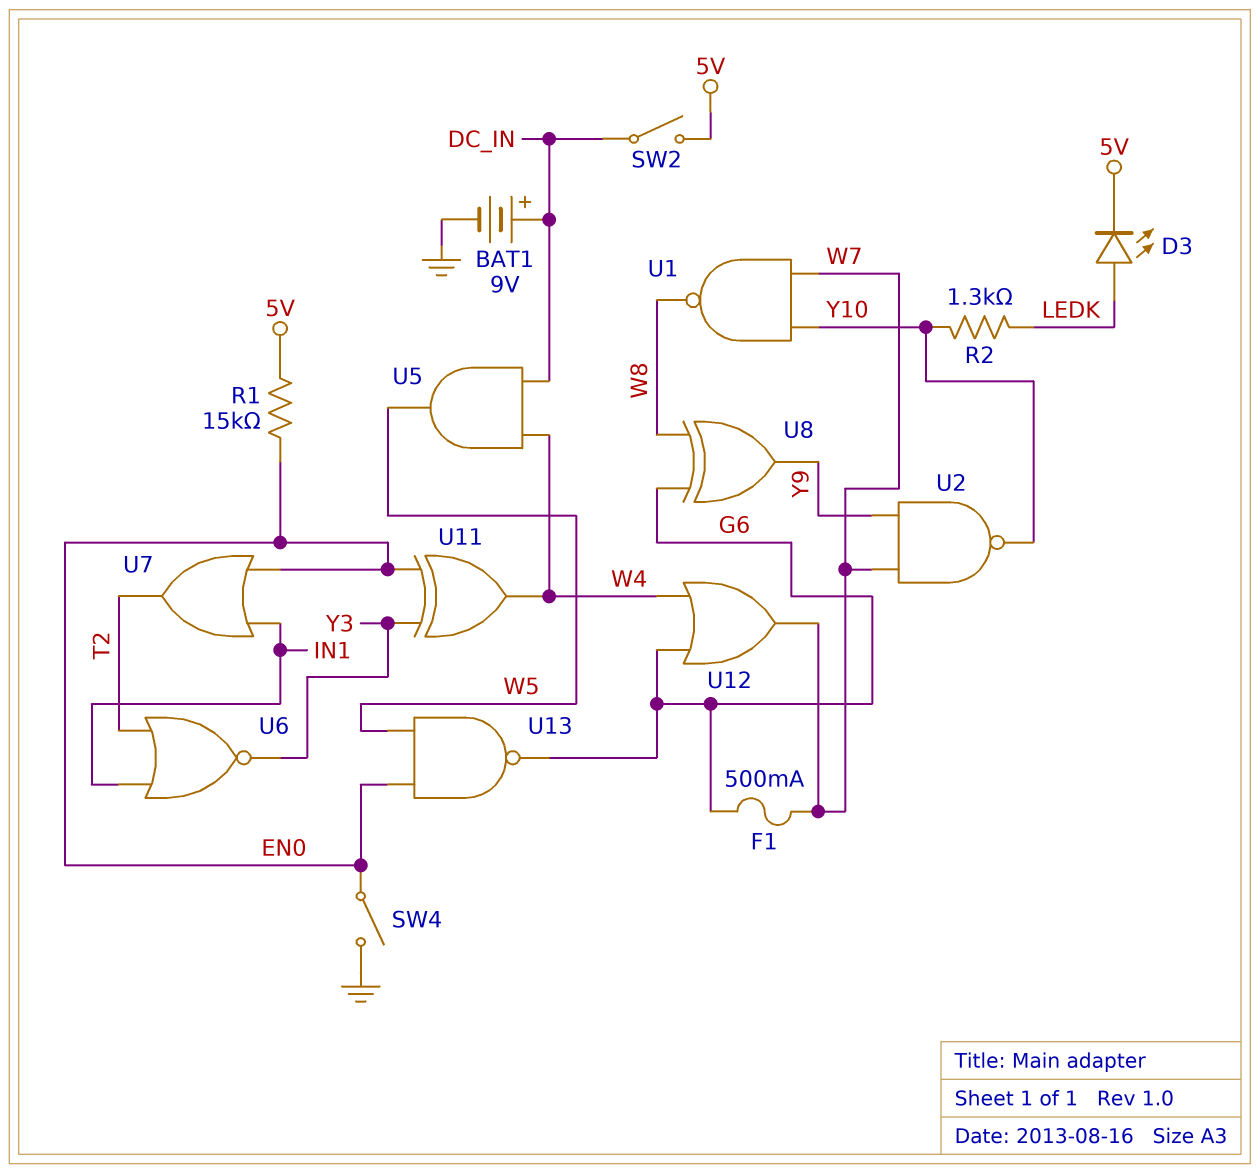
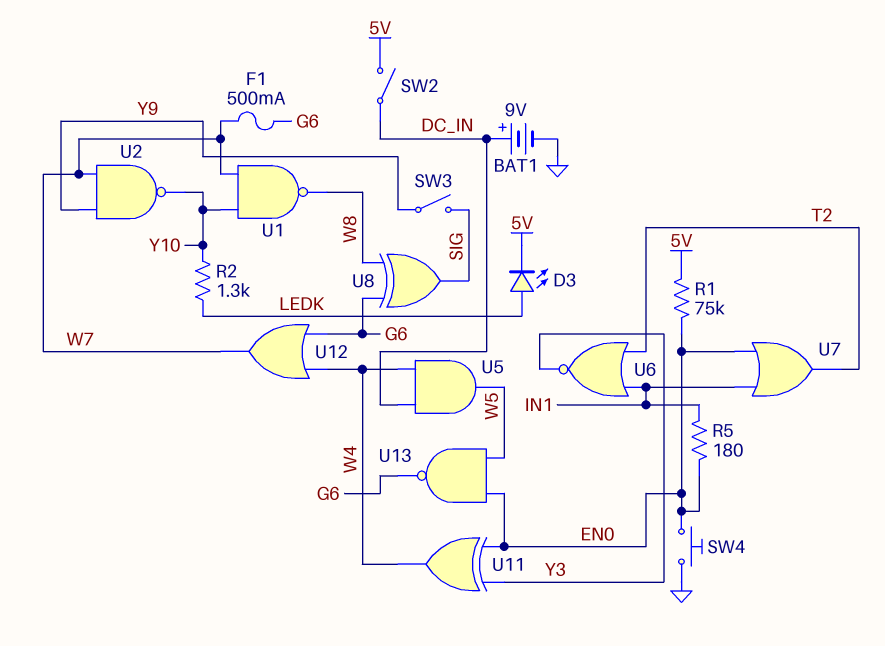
R1: 15k (5V, EN0) -> 75k (5V, EN0)
R5: none -> 180 (EN0, IN1)
SW3: none -> switch (SIG, Y9)
SW4: switch (EN0, GND) -> button (EN0, GND)
U8: XOR (in G6, in W8, out Y9) -> XOR (in G6, in W8, out SIG)

